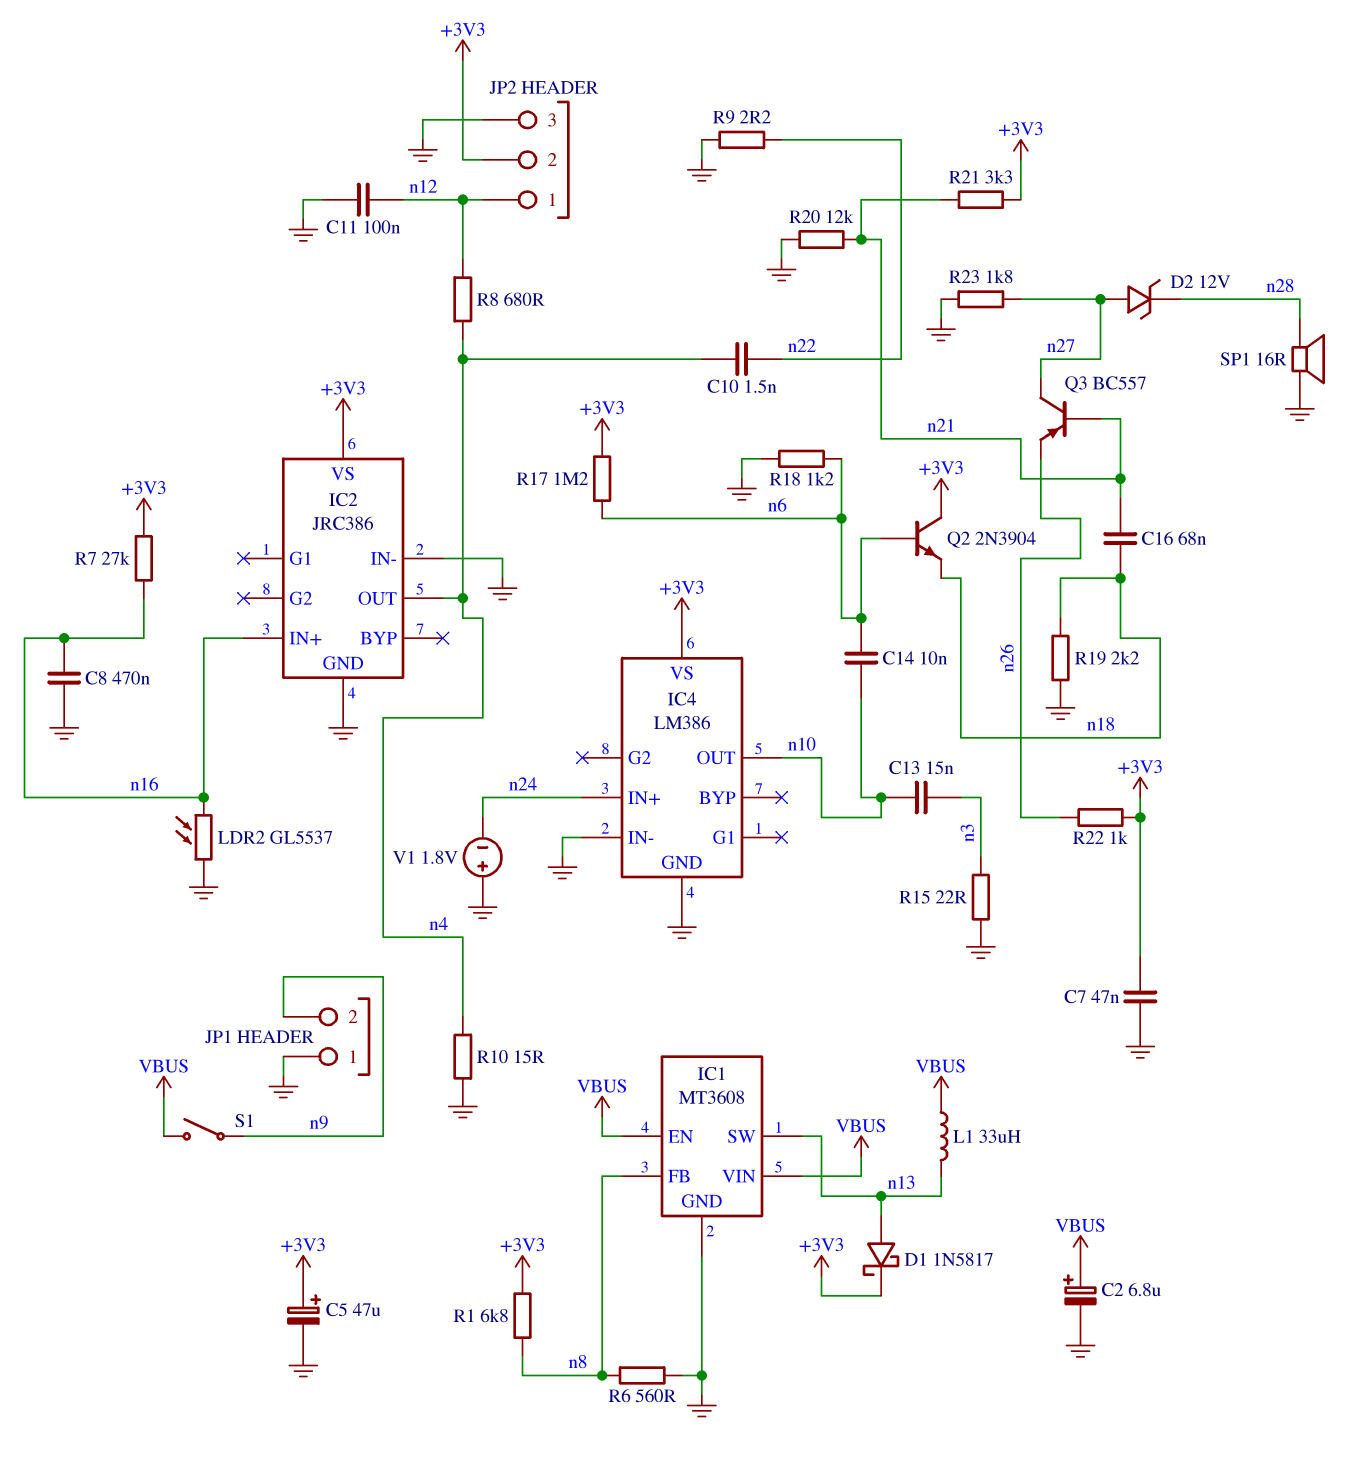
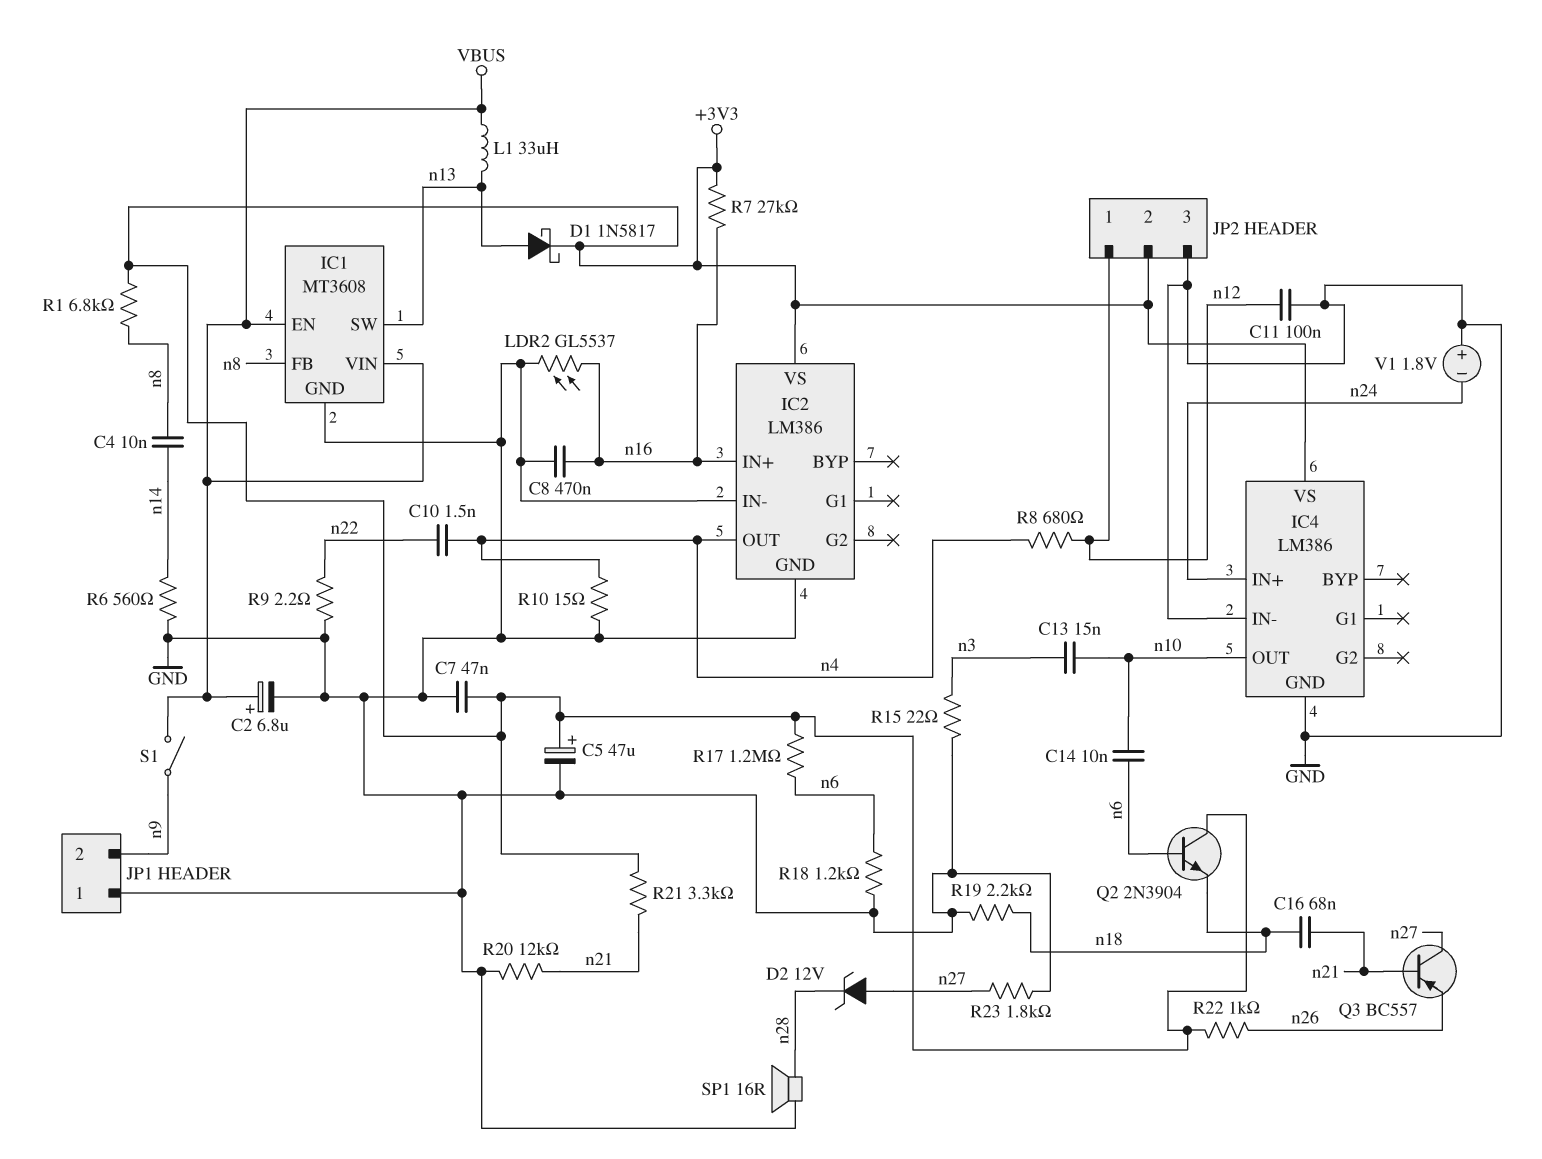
C4: none -> 10nF (n8, n14)
IC2: JRC386 -> LM386
R6: 560 (GND, n8) -> 560 (GND, n14)

